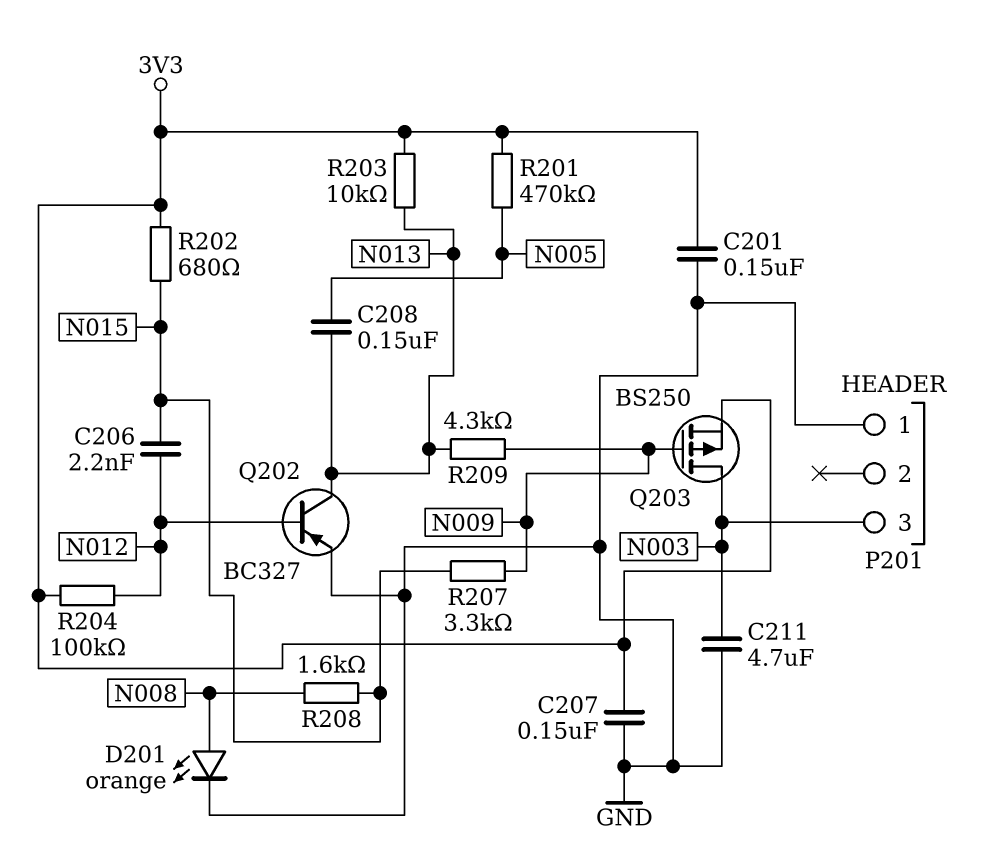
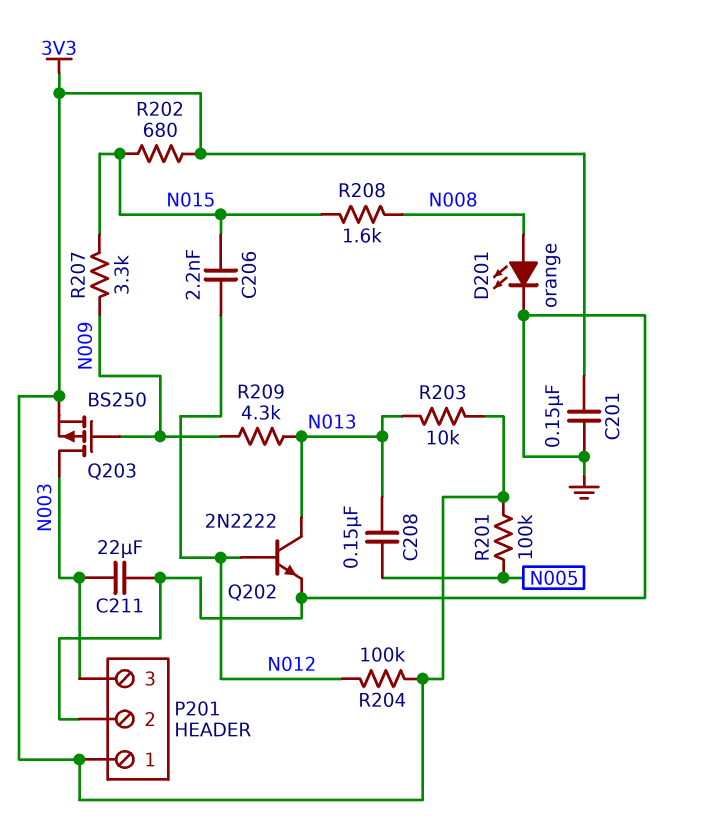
C207: 150nF (3V3, GND) -> none
C211: 4.7uF (GND, N003) -> 22uF (GND, N003)
P201 pin 1: GND -> 3V3
P201 pin 2: none -> GND
Q202: PNP BC327 (B N012, C N013, E GND) -> NPN 2N2222 (B N012, C N013, E GND)
R201: 470k (3V3, N005) -> 100k (3V3, N005)

